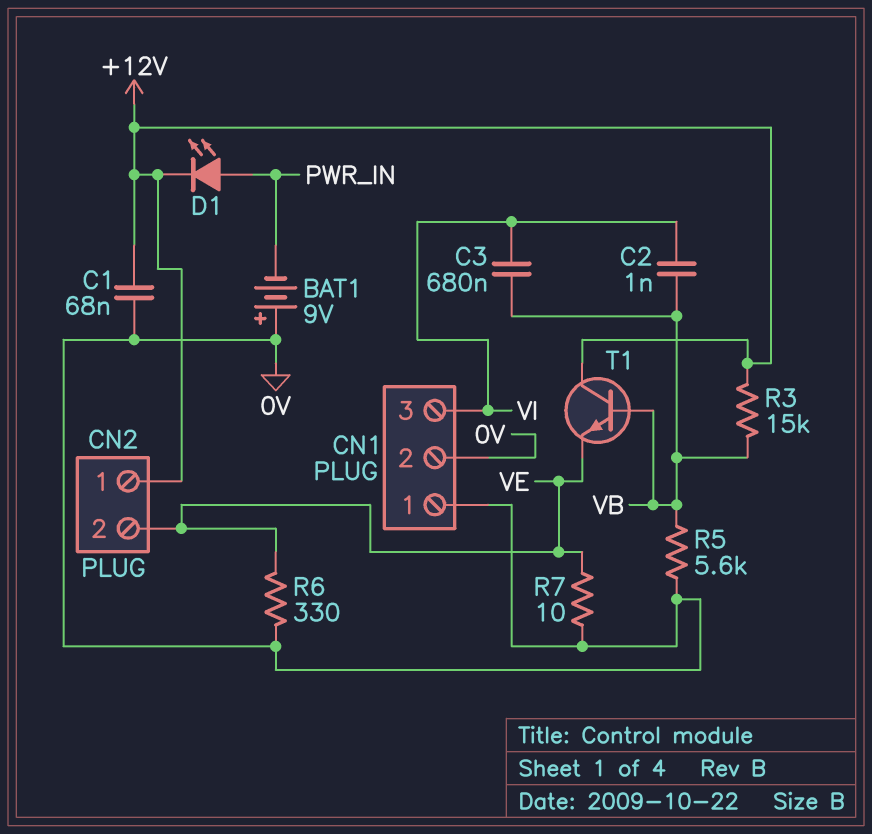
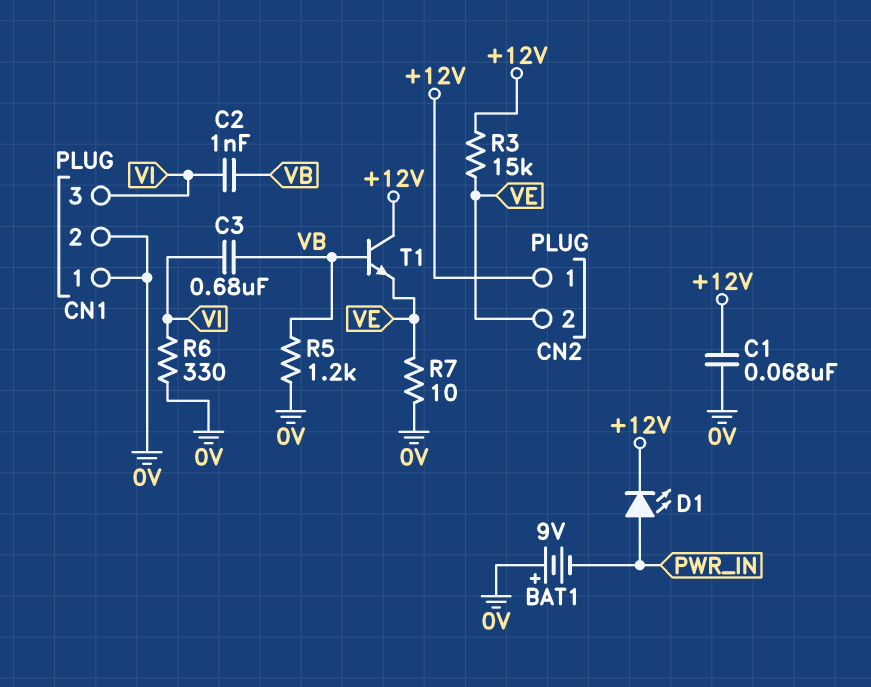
R3: 15k (+12V, VB) -> 15k (+12V, VE)
R5: 5.6k (0V, VB) -> 1.2k (0V, VB)
R6: 330 (0V, VE) -> 330 (0V, VI)

